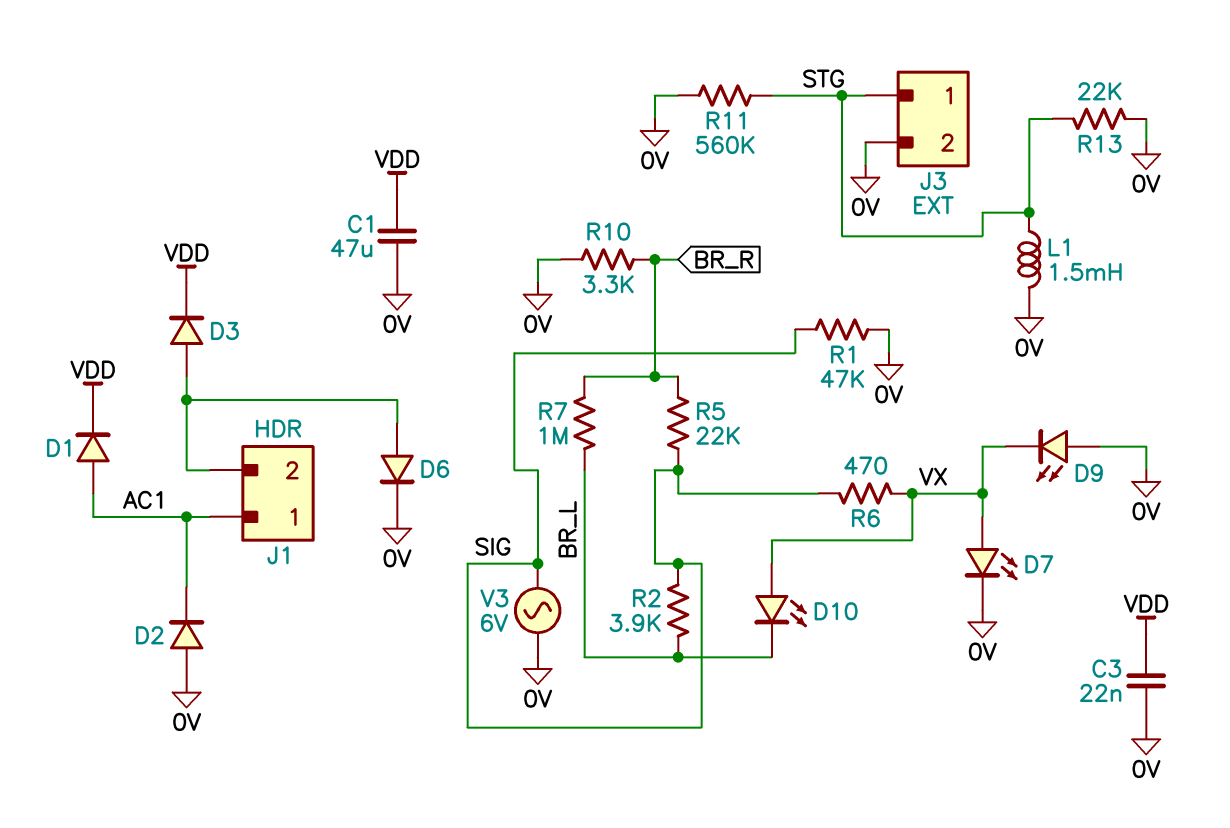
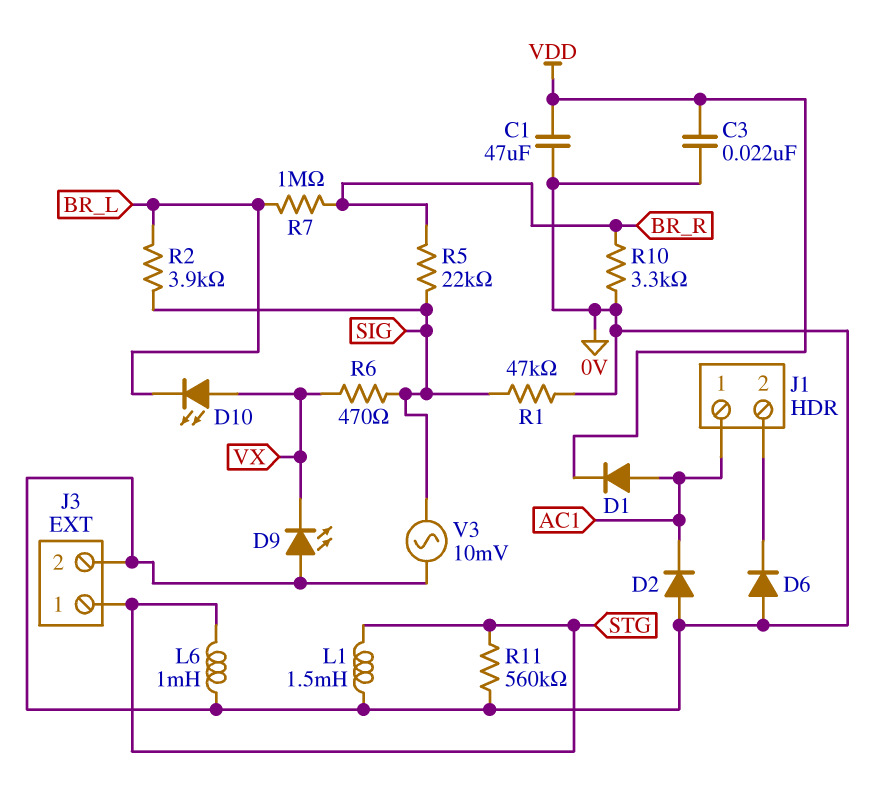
D3: diode (A J1/2, K VDD) -> none
D6: diode (A J1/2, K 0V) -> diode (A 0V, K J1/2)
D7: LED (A VX, K 0V) -> none
L6: none -> 1mH (0V, STG)
R13: 22k (0V, STG) -> none
V3: AC 6V (0V, SIG) -> AC 10mV (0V, SIG)

